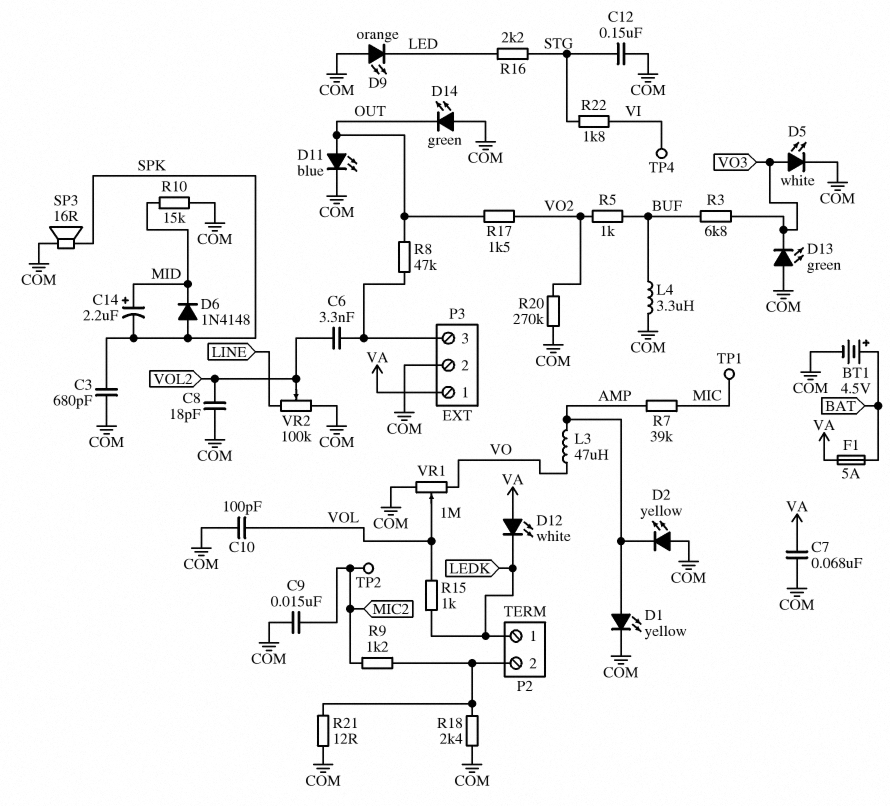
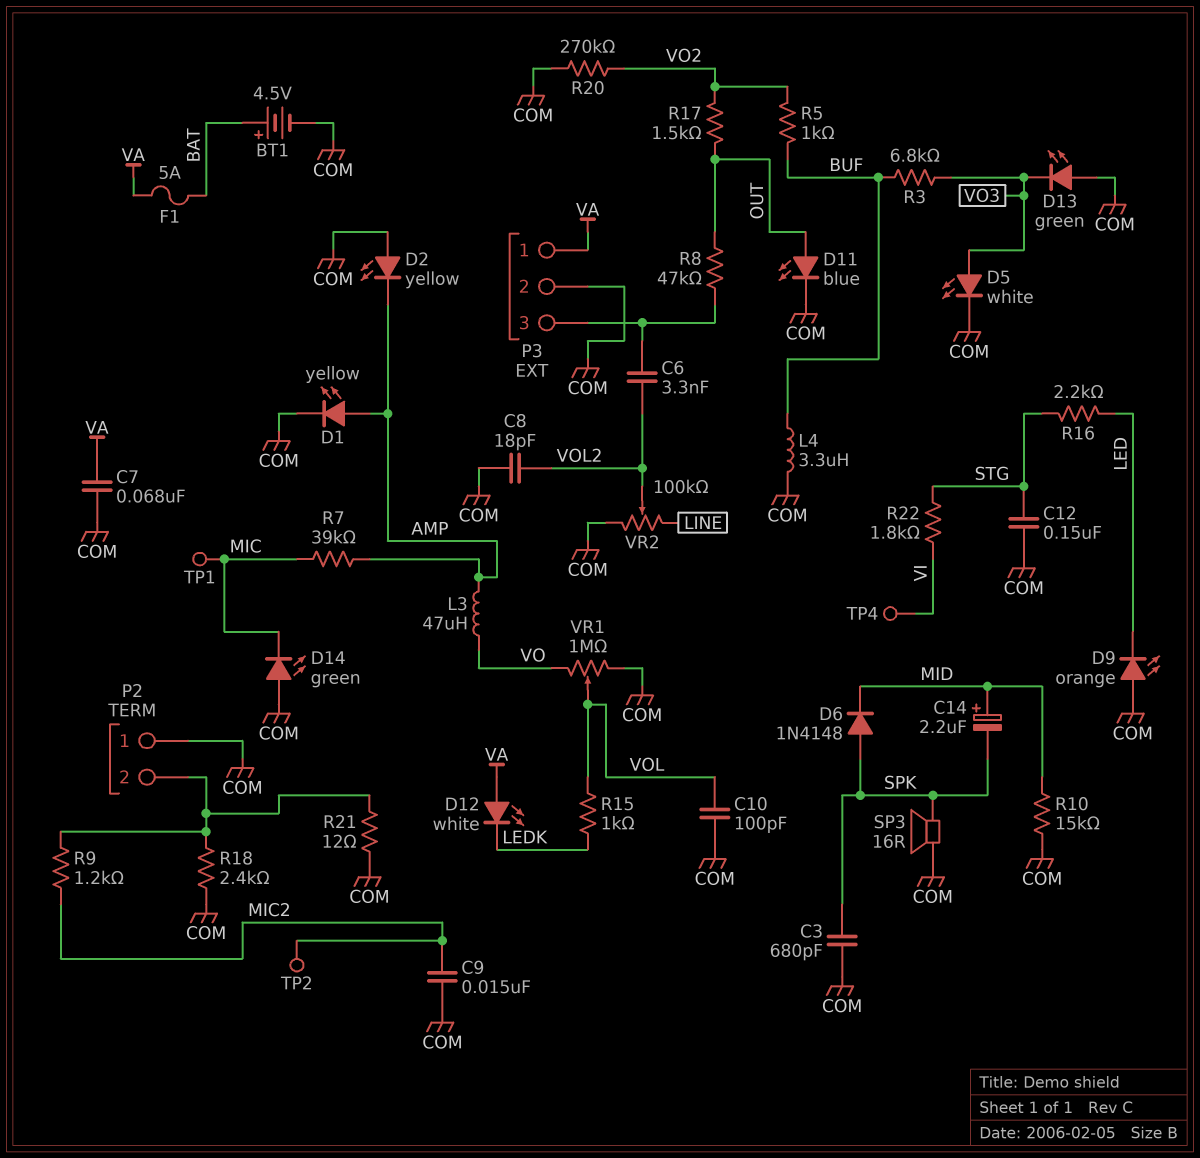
D14: LED green (A COM, K OUT) -> LED green (A COM, K MIC)
P2 pin 1: LEDK -> COM

